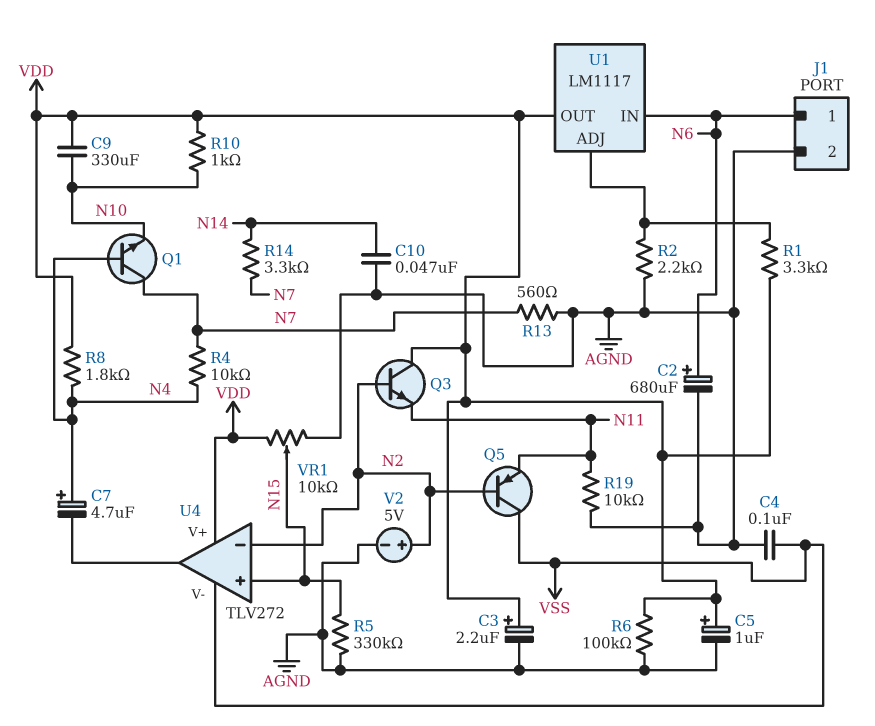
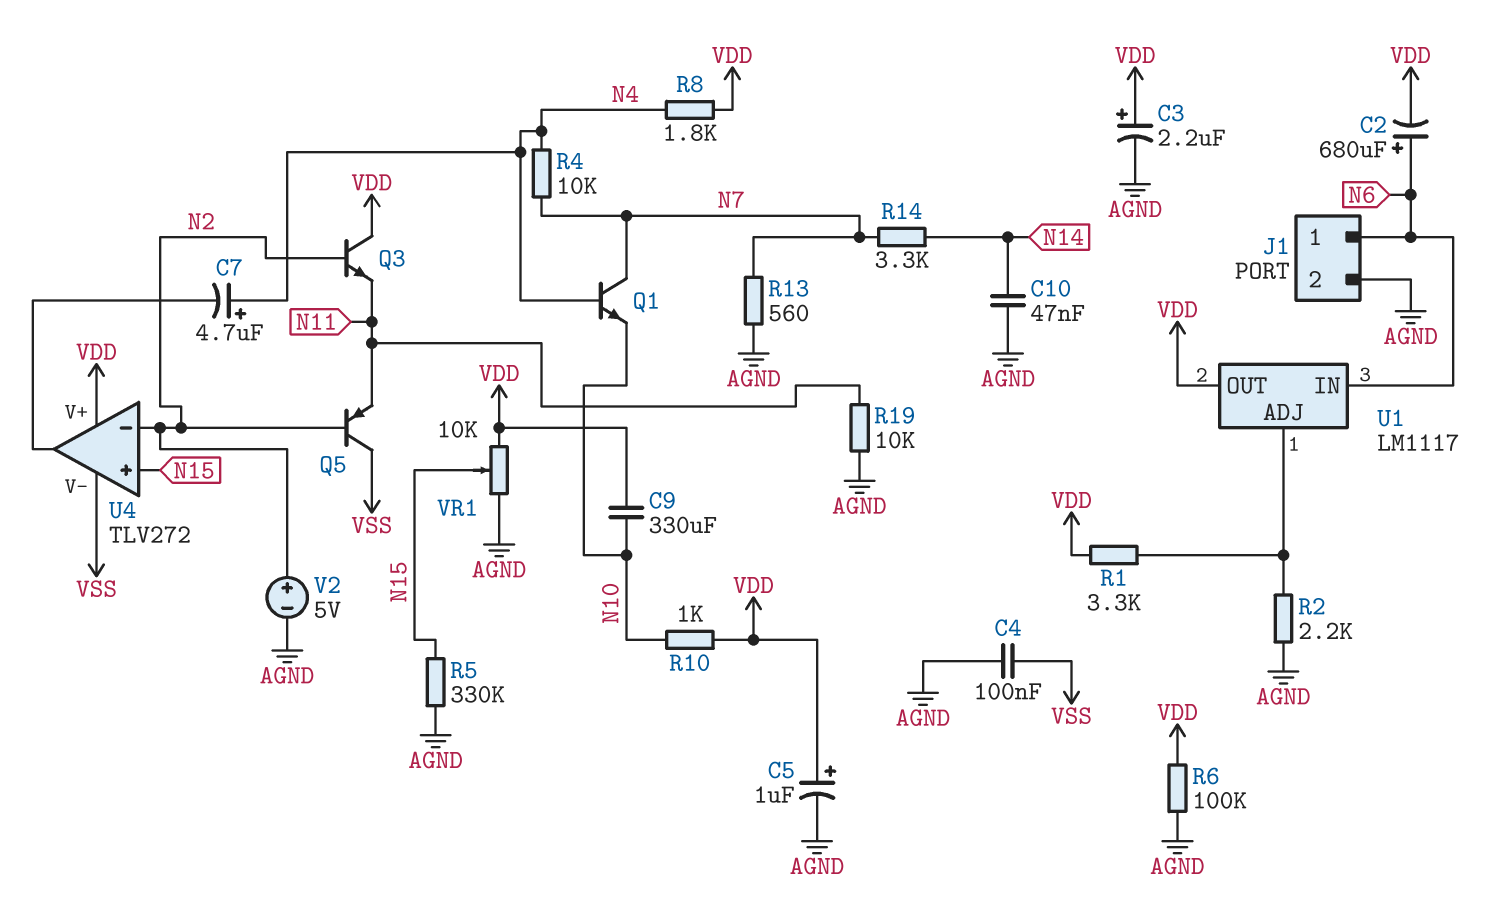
C2: 680uF (plus N6, minus AGND) -> 680uF (plus N6, minus VDD)

